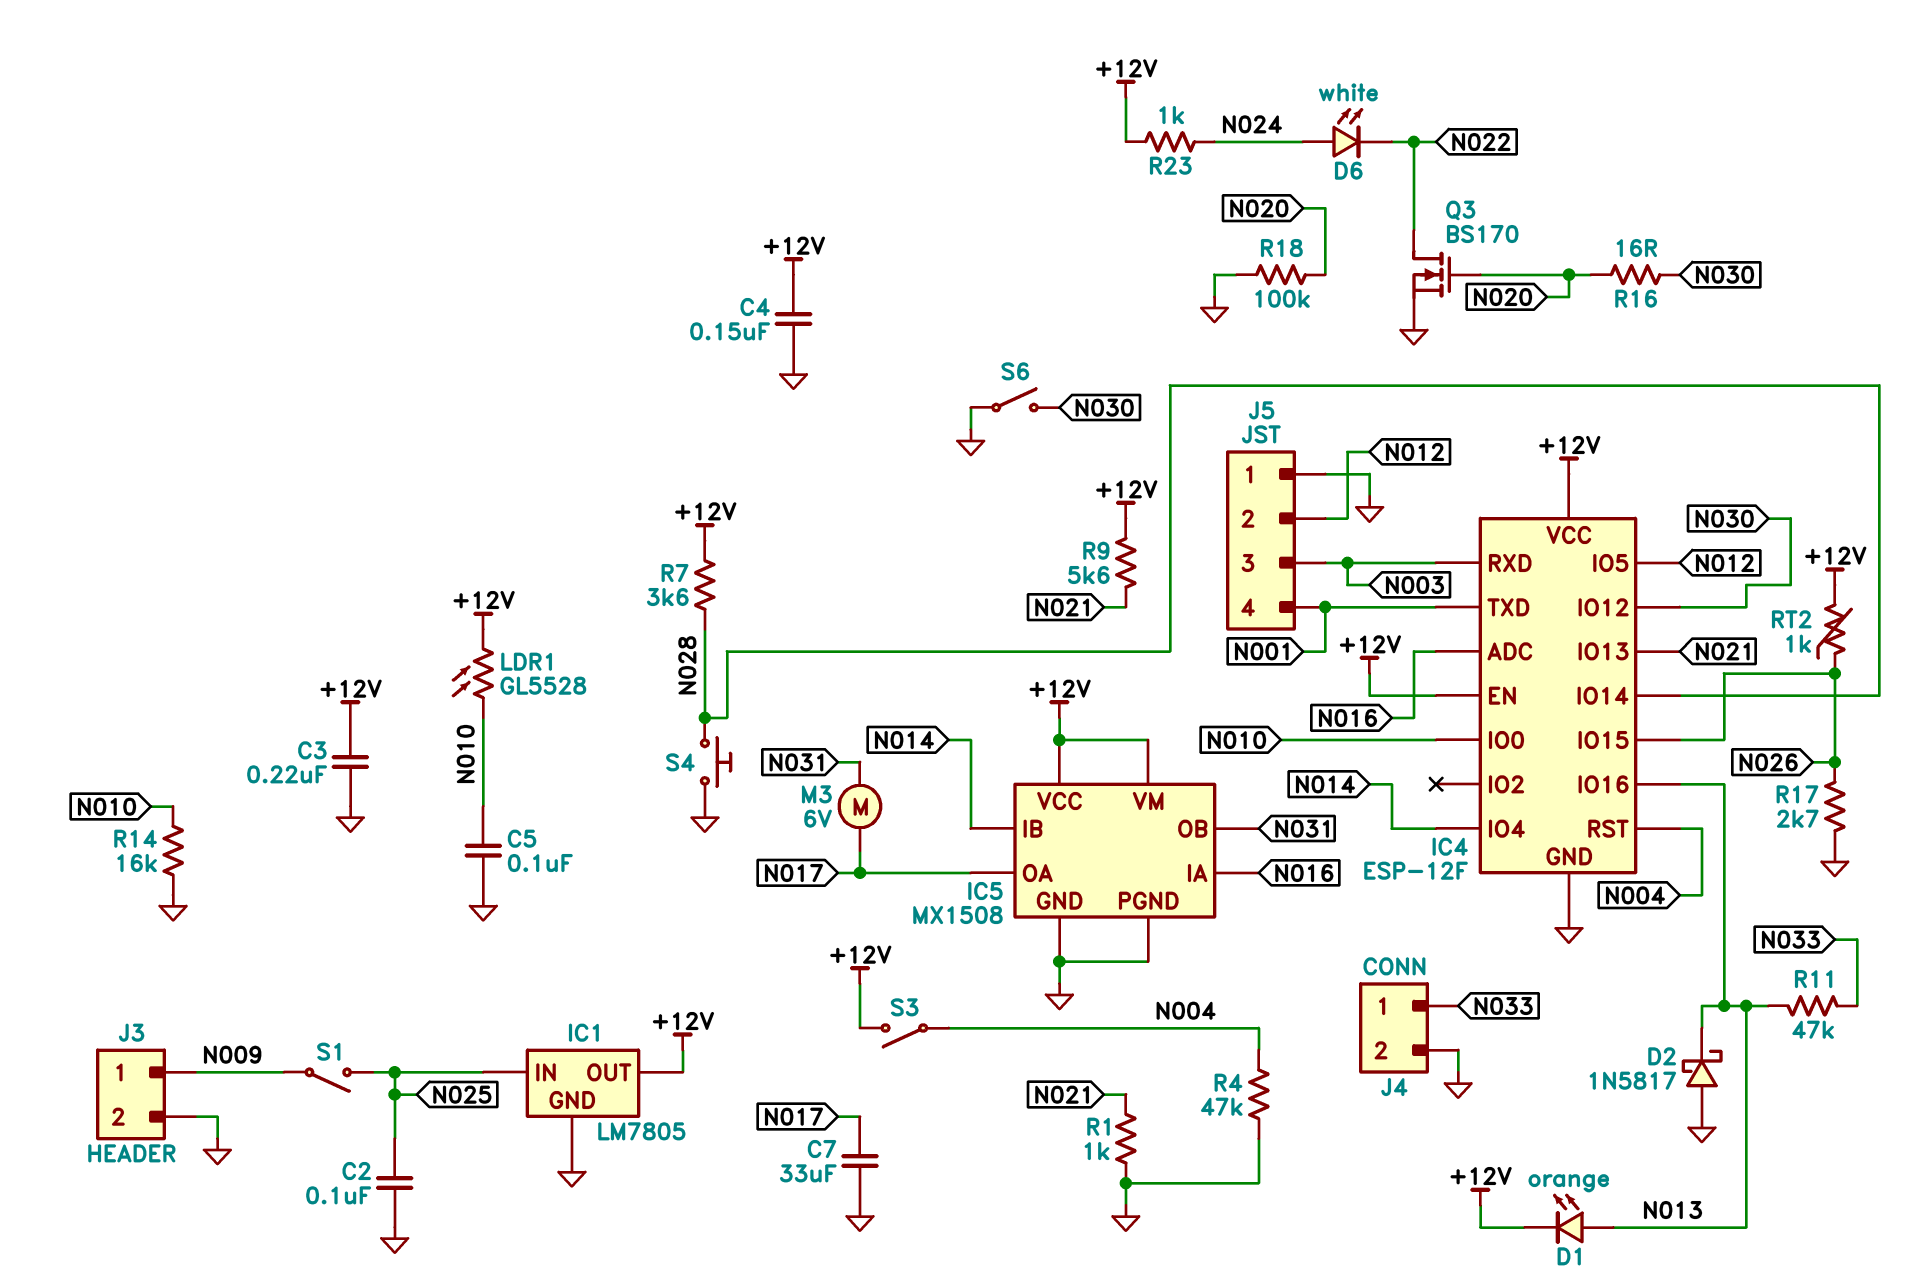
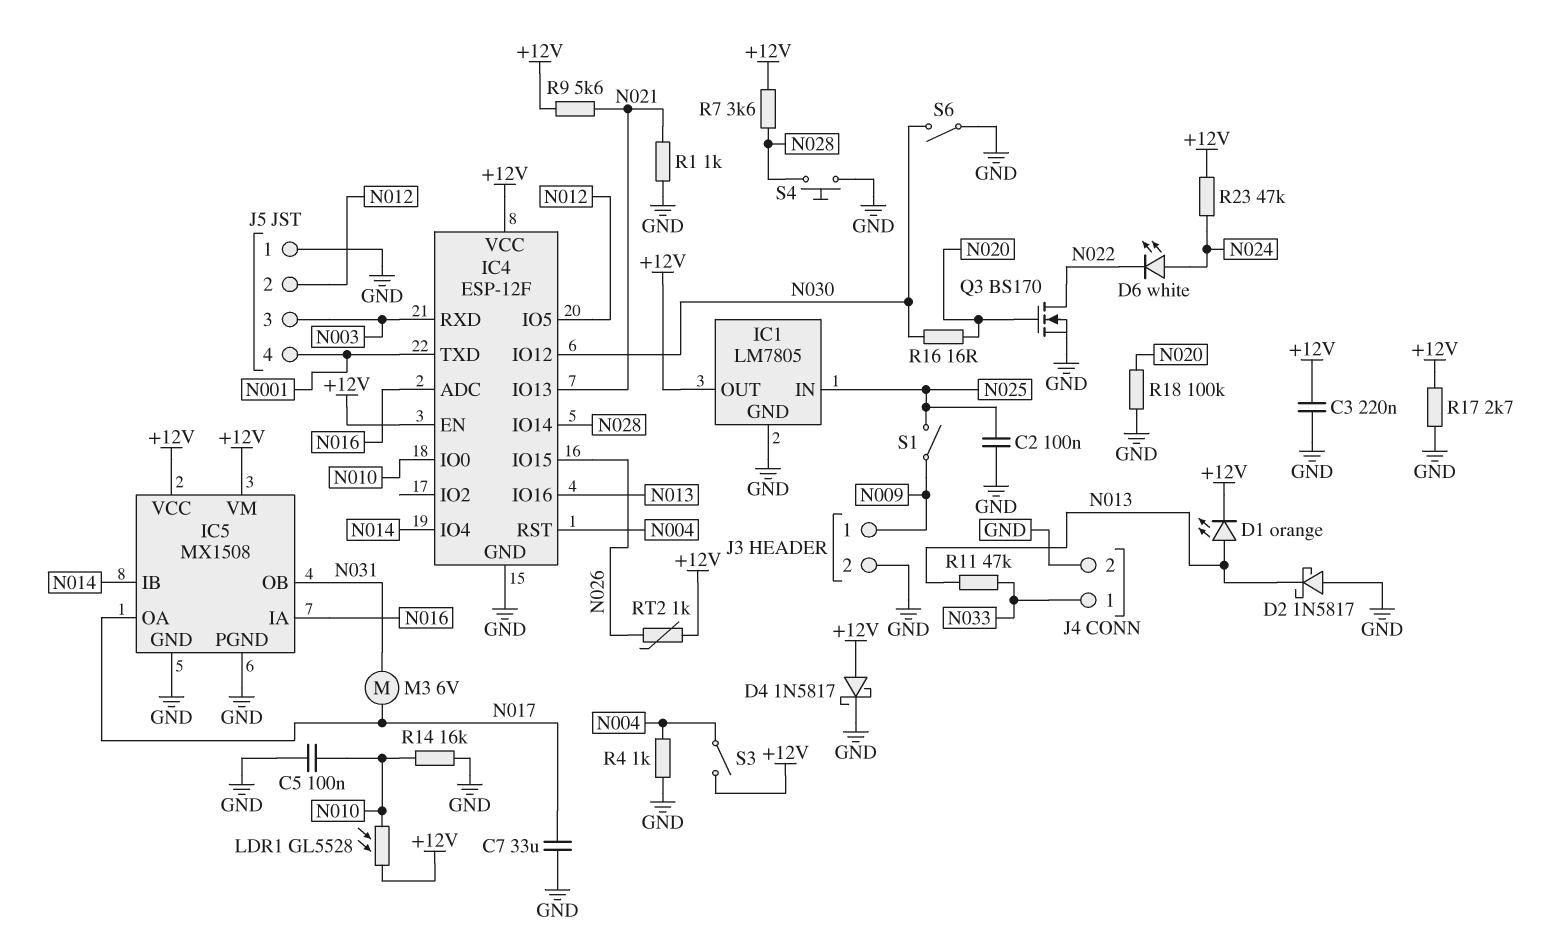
C4: 150nF (+12V, GND) -> none
D4: none -> schottky 1N5817 (A +12V, K GND)
R4: 47k (GND, N004) -> 1k (GND, N004)
R17: 2.7k (GND, N026) -> 2.7k (+12V, GND)
R23: 1k (+12V, N024) -> 47k (+12V, N024)

